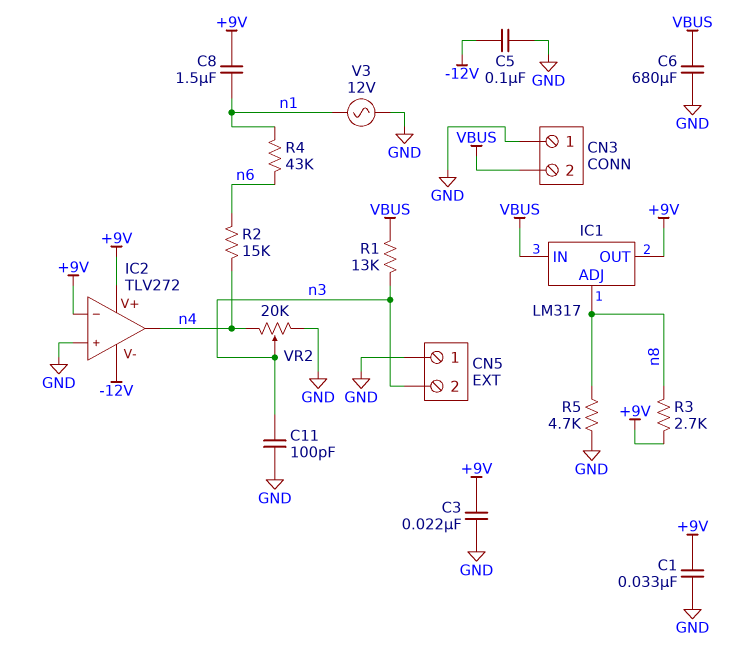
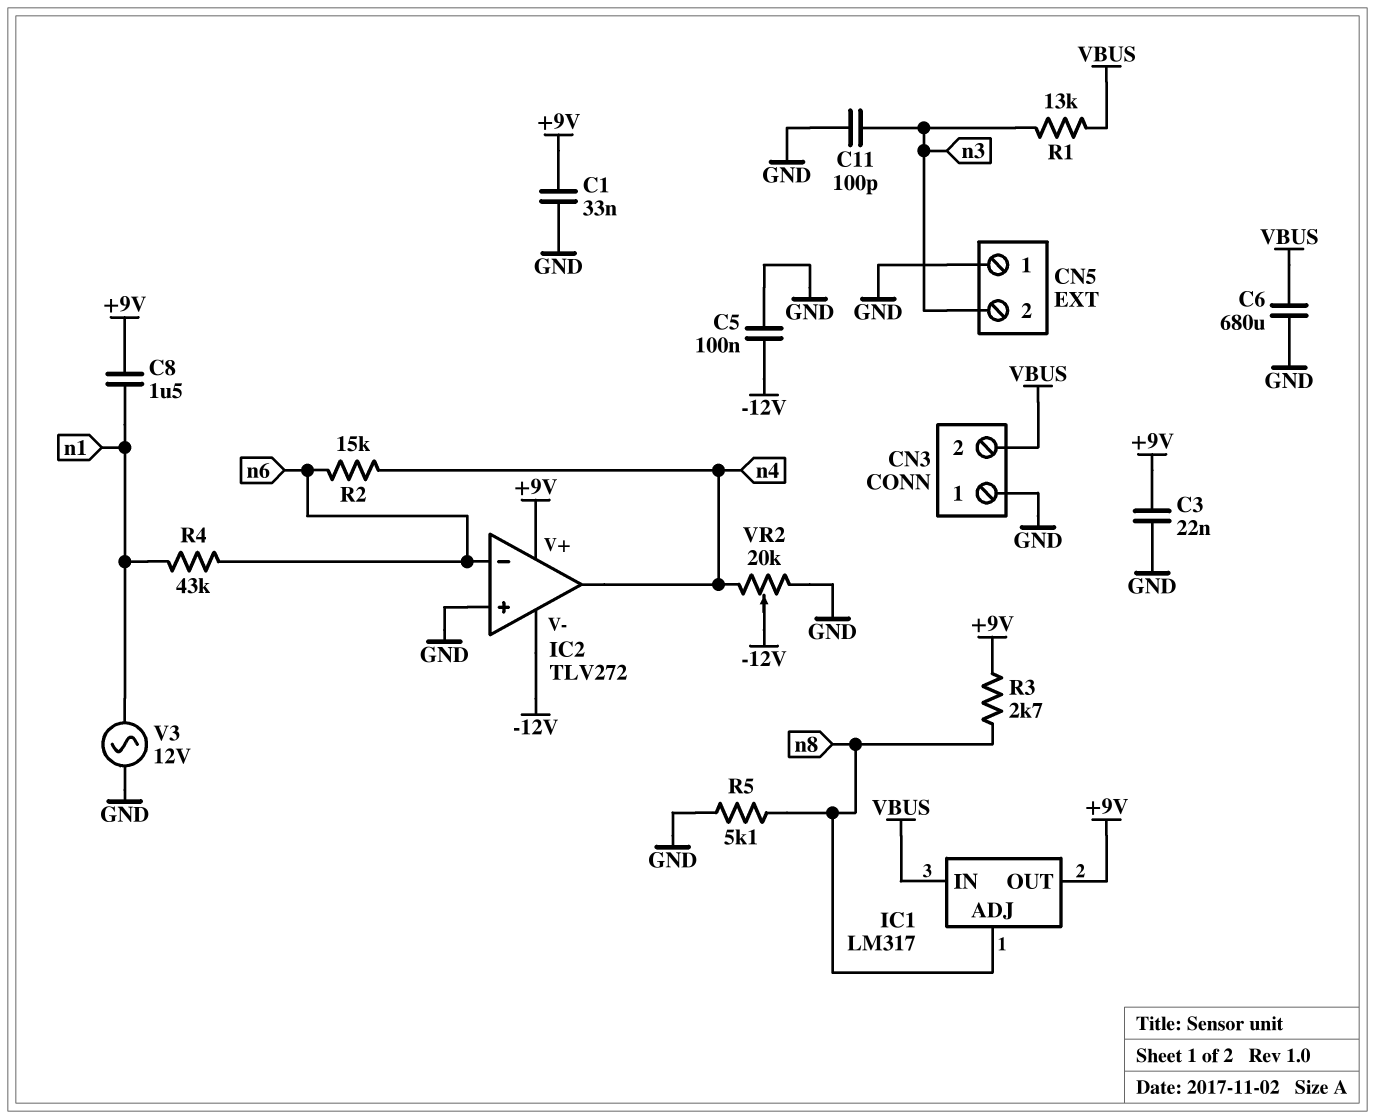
IC2 pin in-: +9V -> n6
R5: 4.7k (GND, n8) -> 5.1k (GND, n8)
VR2: 20k (GND, n4, wiper n3) -> 20k (GND, n4, wiper -12V)

